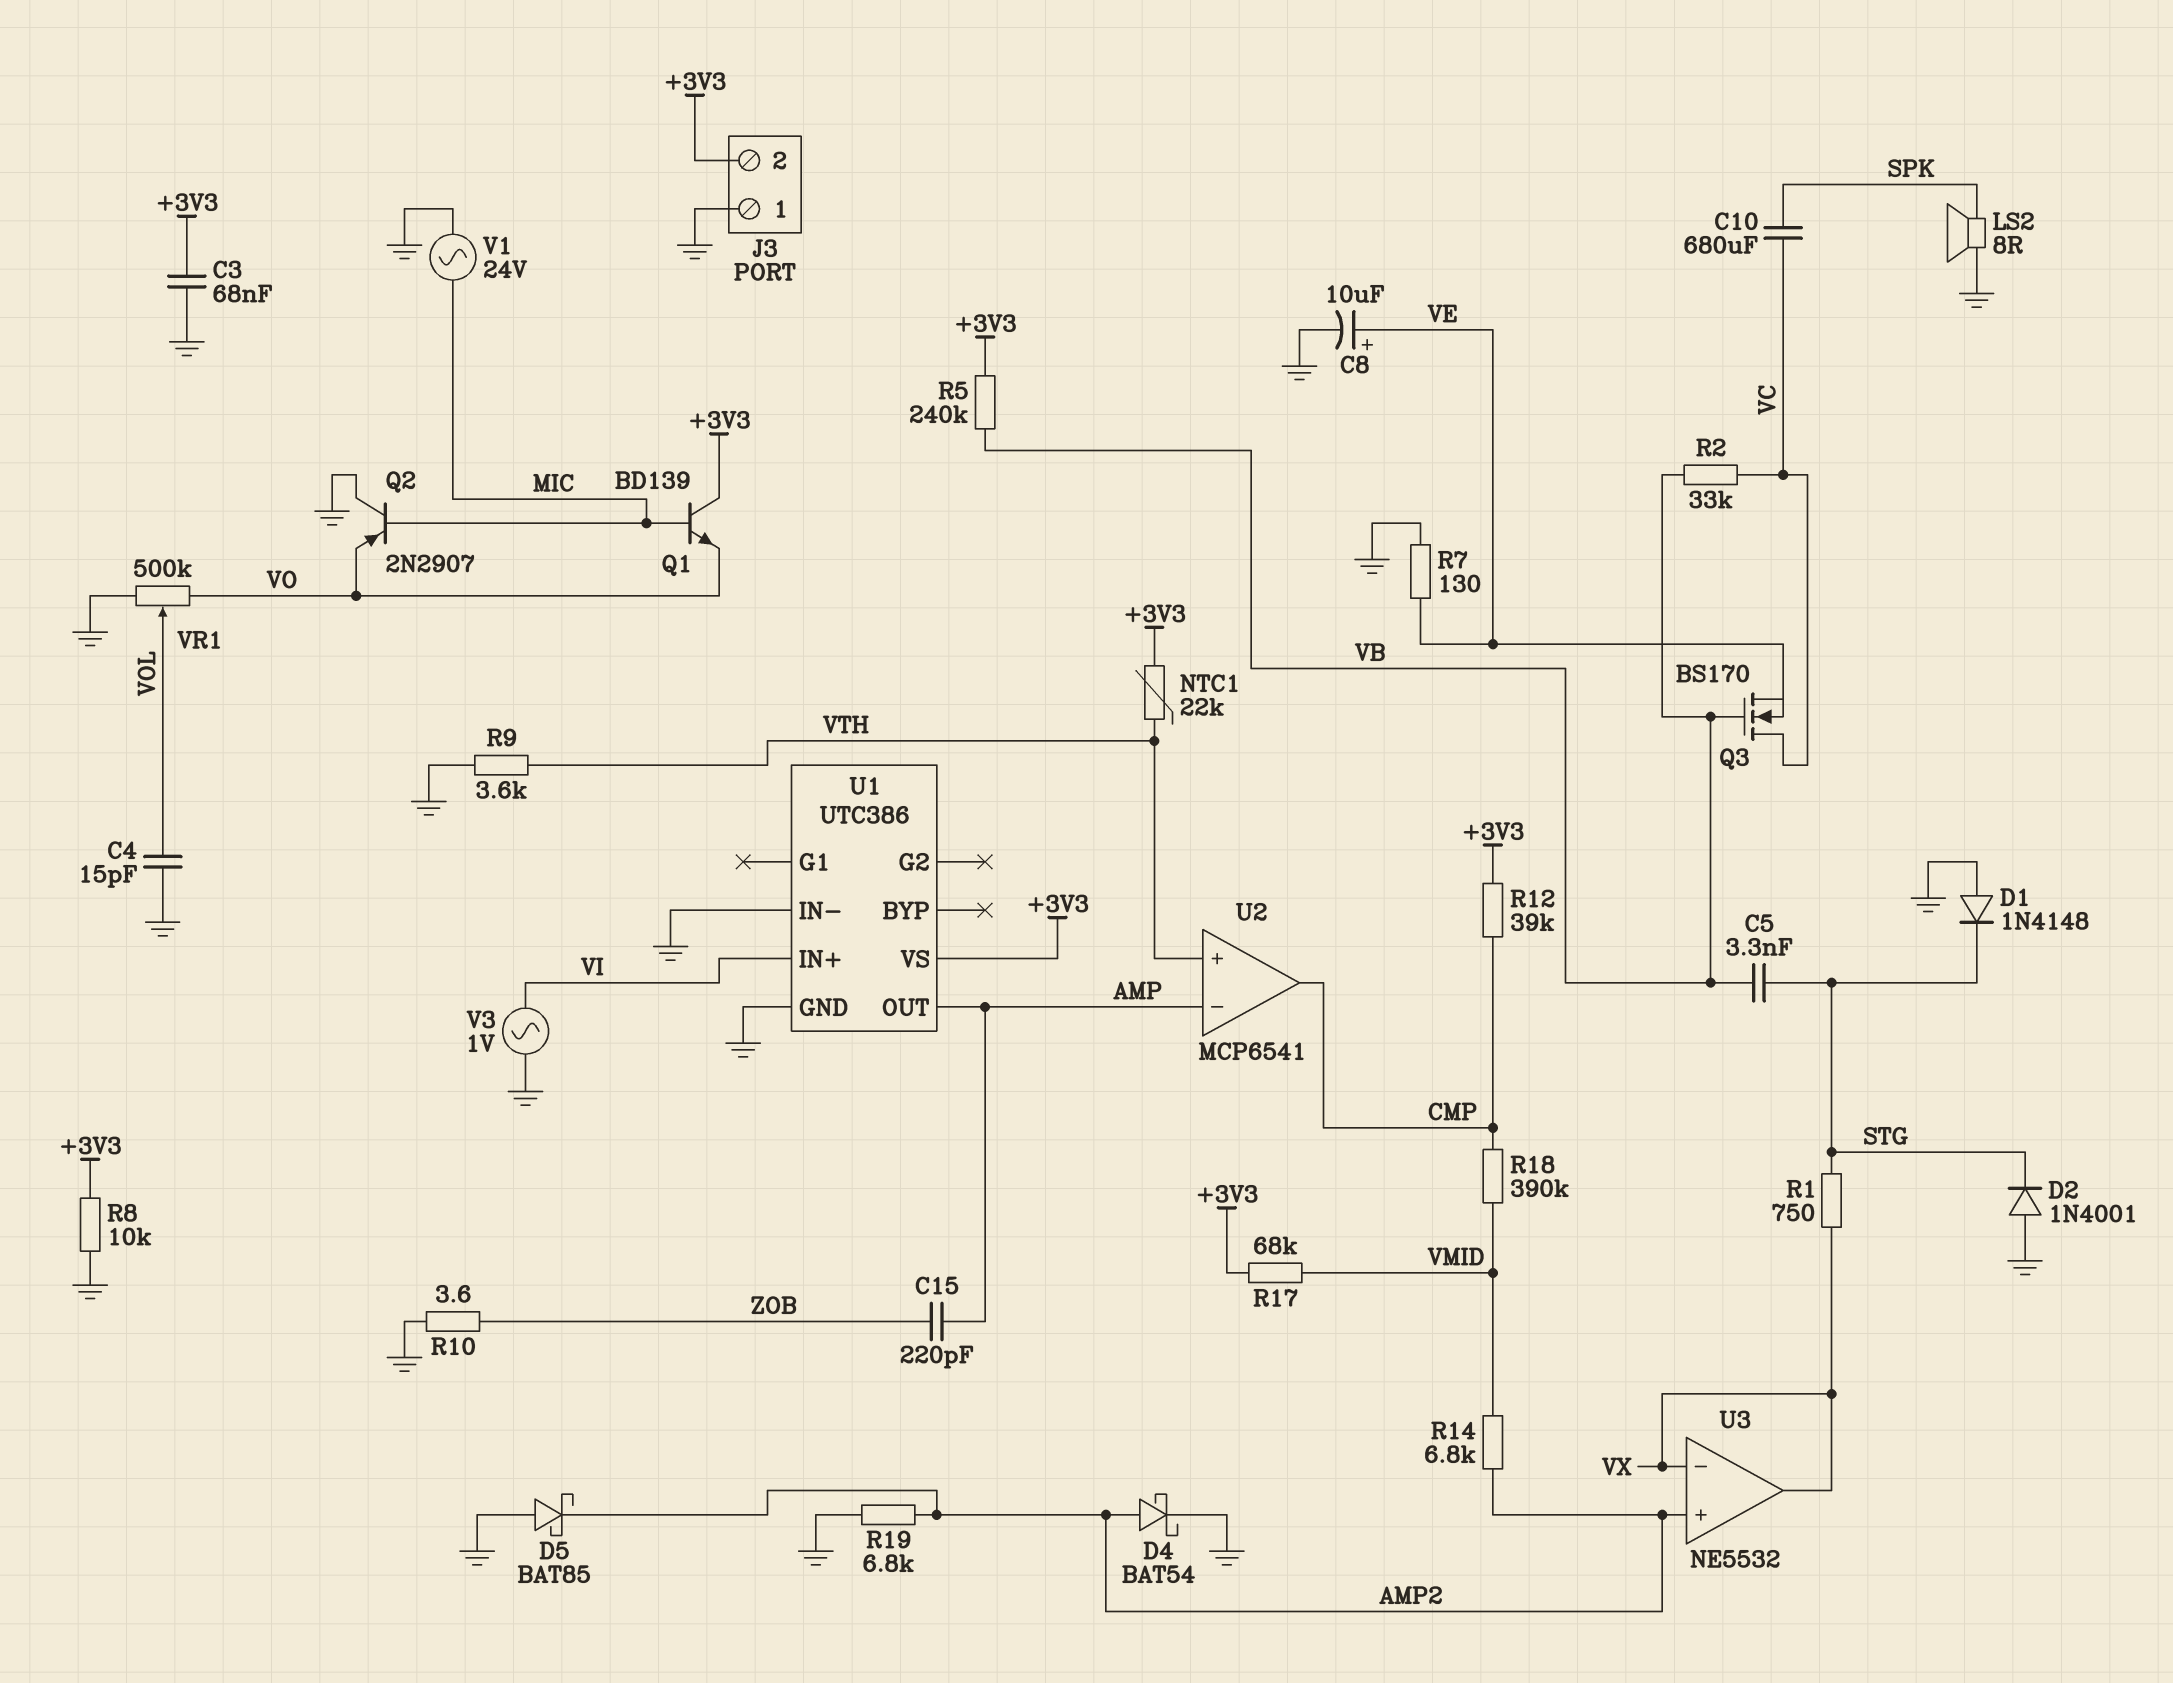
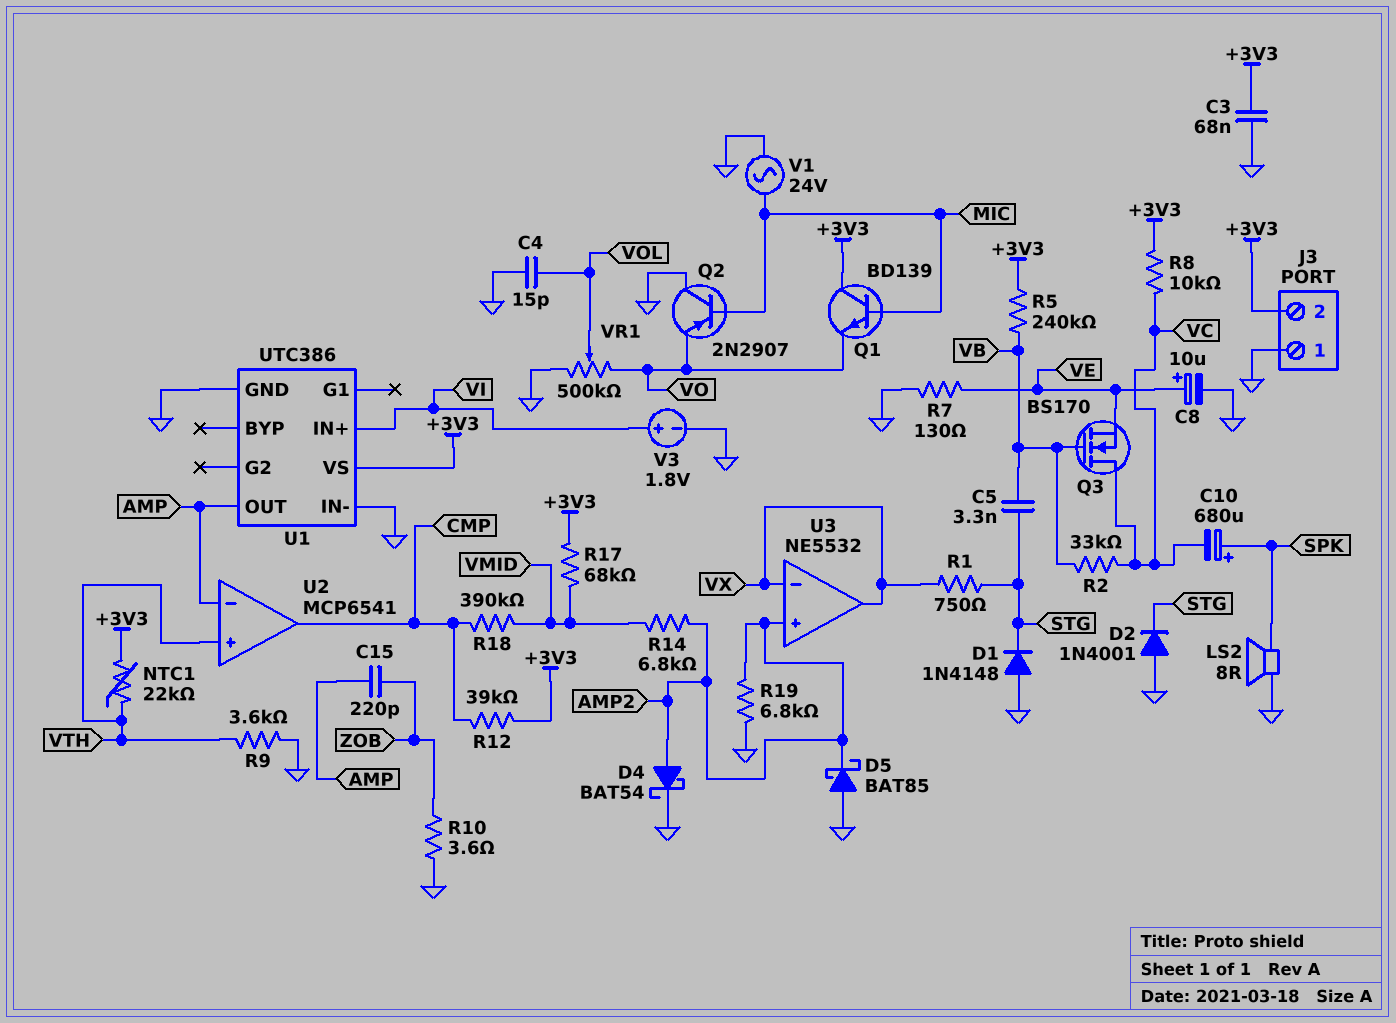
C10: 680uF (SPK, VC) -> 680uF (plus SPK, minus VC)
R8: 10k (+3V3, GND) -> 10k (+3V3, VC)
V3: AC 1V (GND, VI) -> 1.8V (plus VI, minus GND)

